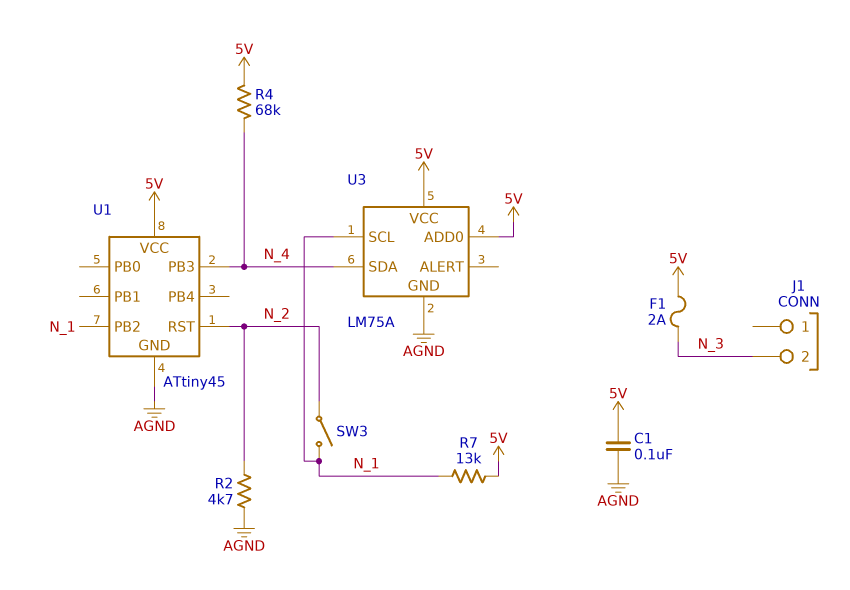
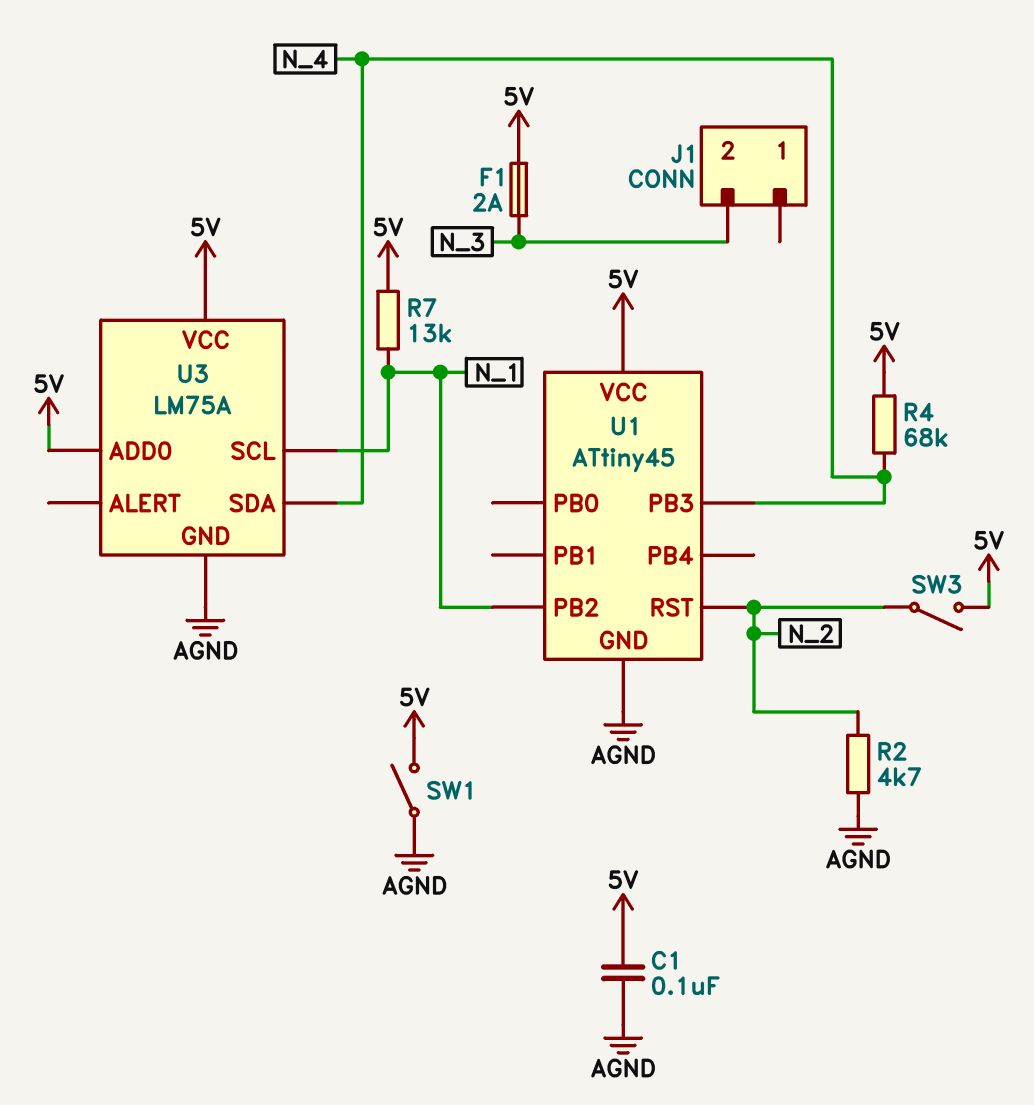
SW1: none -> switch (5V, AGND)
SW3: switch (N_1, N_2) -> switch (5V, N_2)

